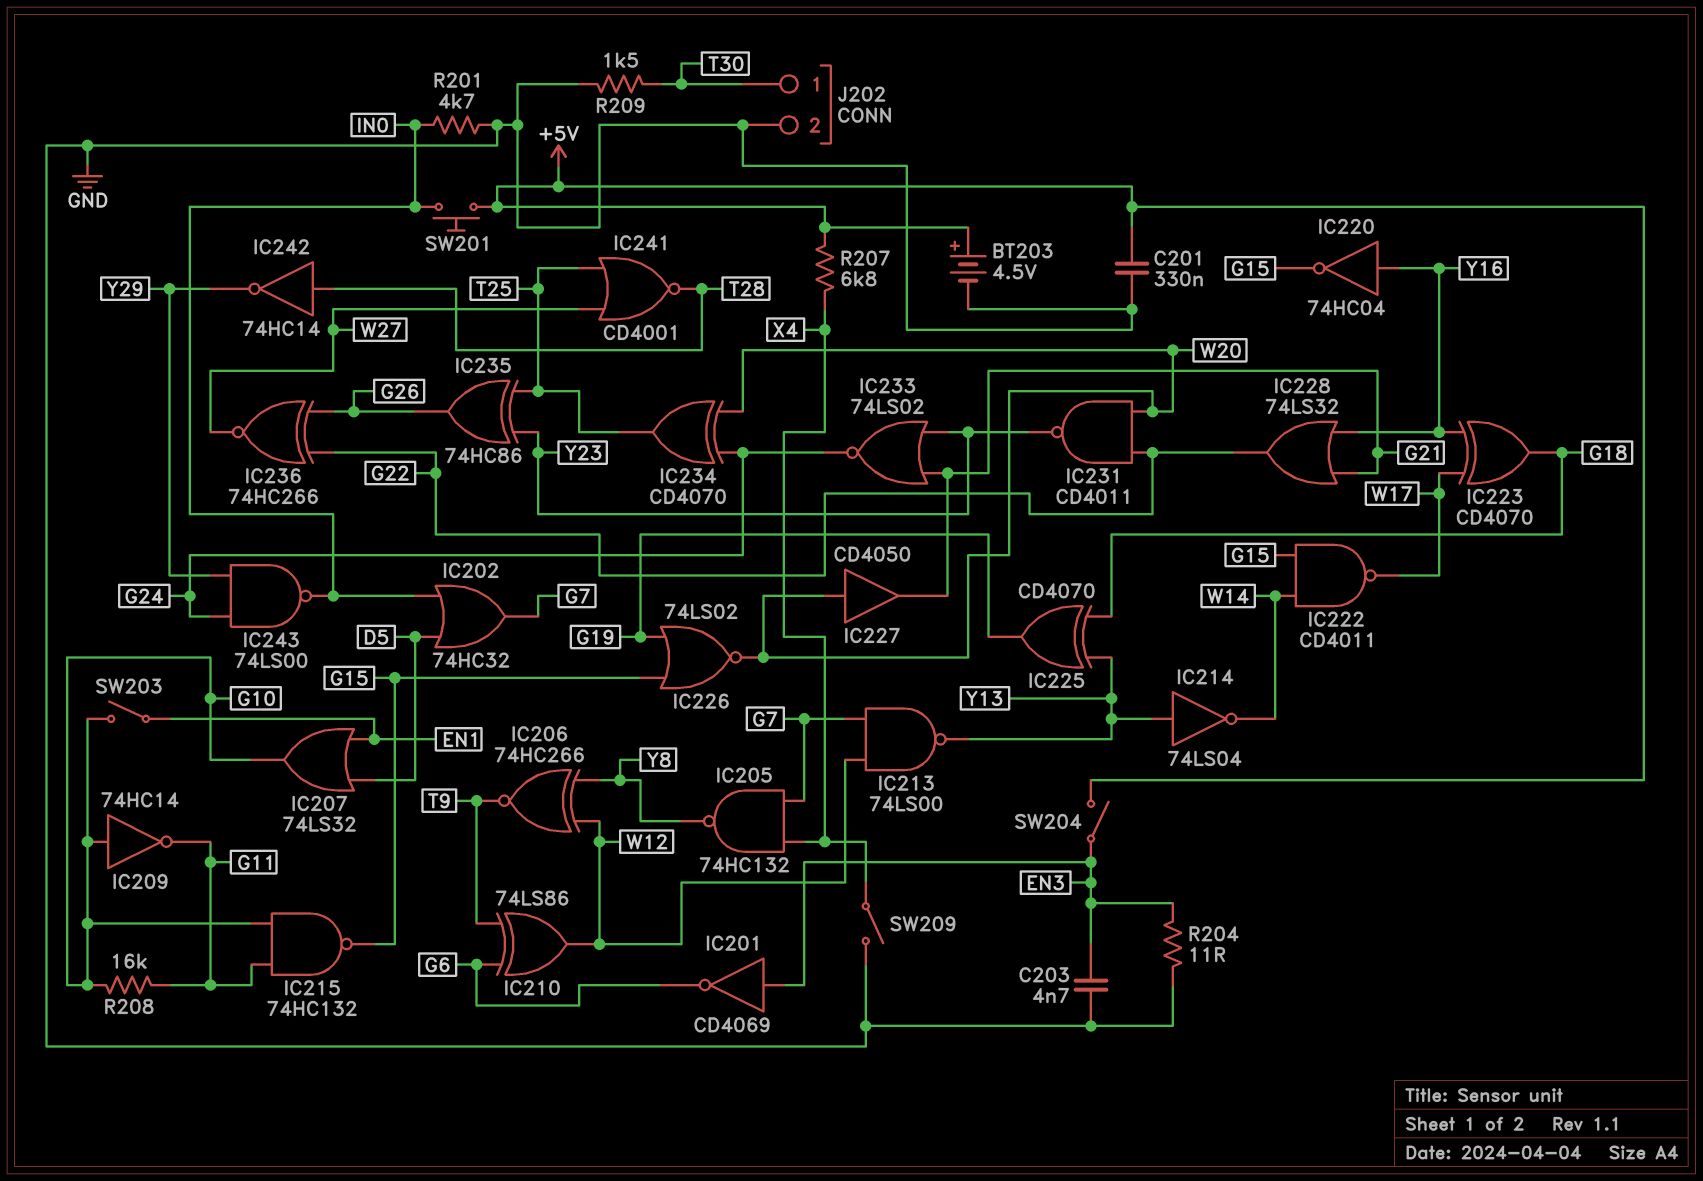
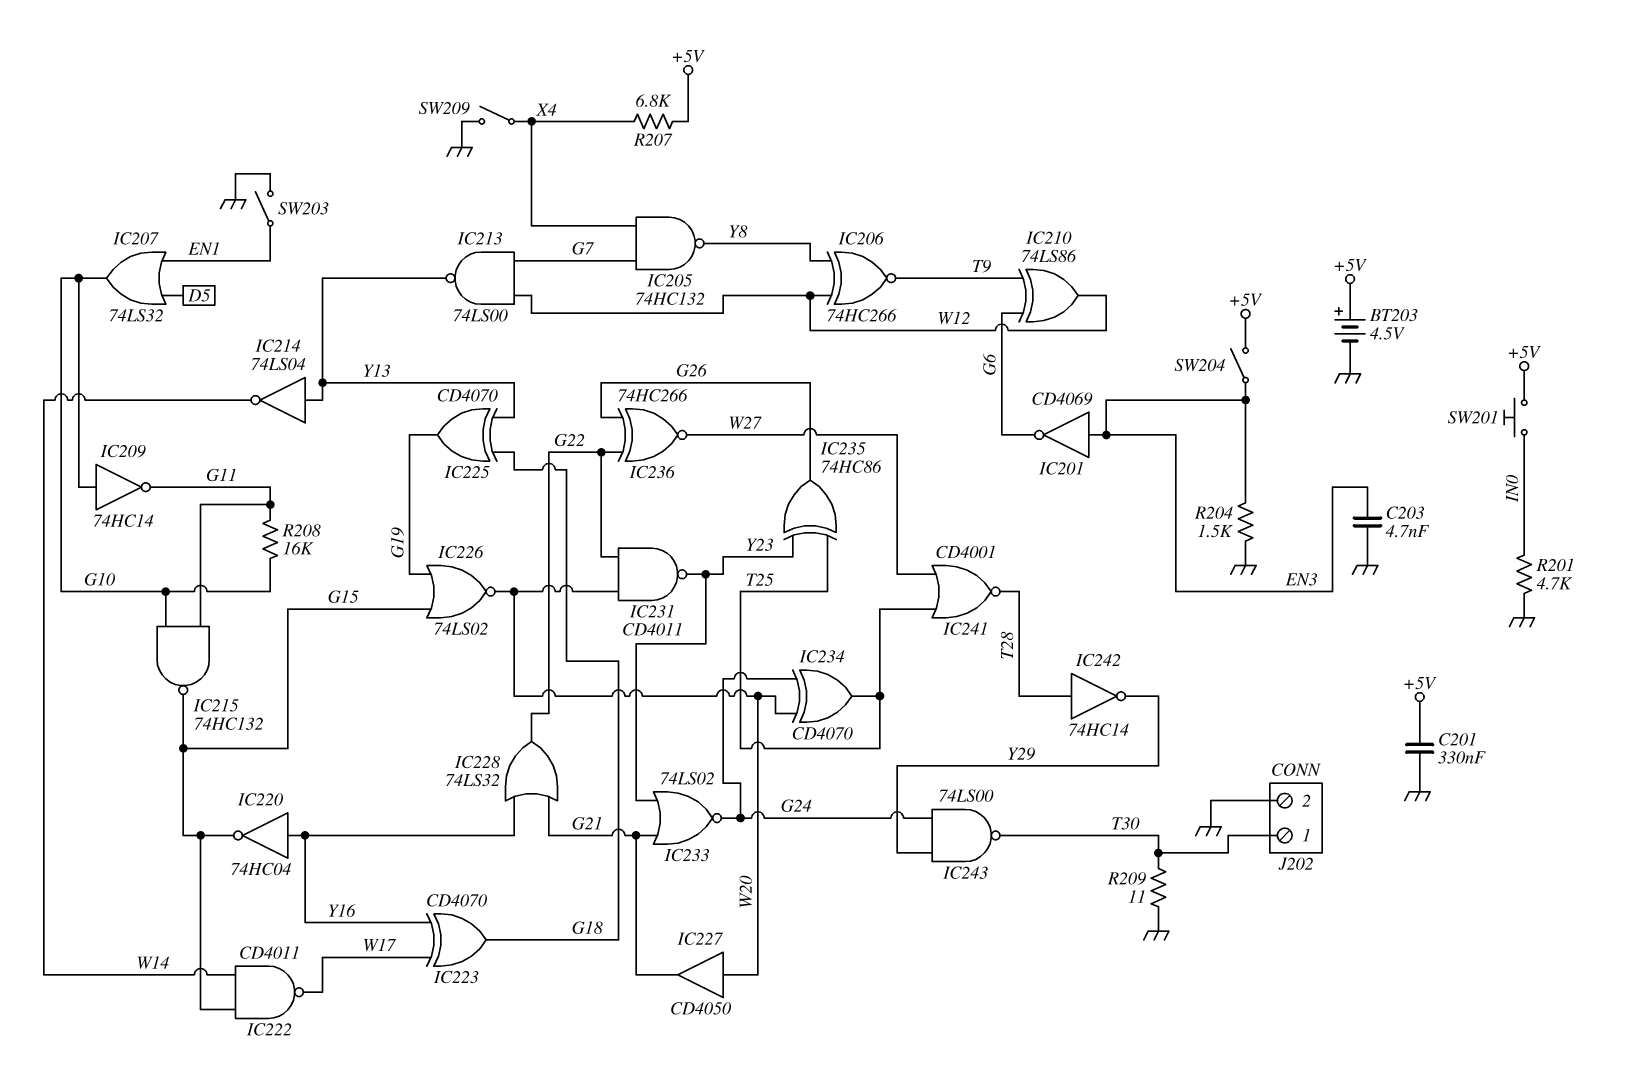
IC202: OR 74HC32 (in D5, in IN0, out G7) -> none
IC243: NAND 74LS00 (in G24, in Y29, out IN0) -> NAND 74LS00 (in G24, in Y29, out T30)
R204: 11 (EN3, GND) -> 1.5k (EN3, GND)
R209: 1.5k (GND, T30) -> 11 (GND, T30)
SW203: switch (EN1, G10) -> switch (EN1, GND)

